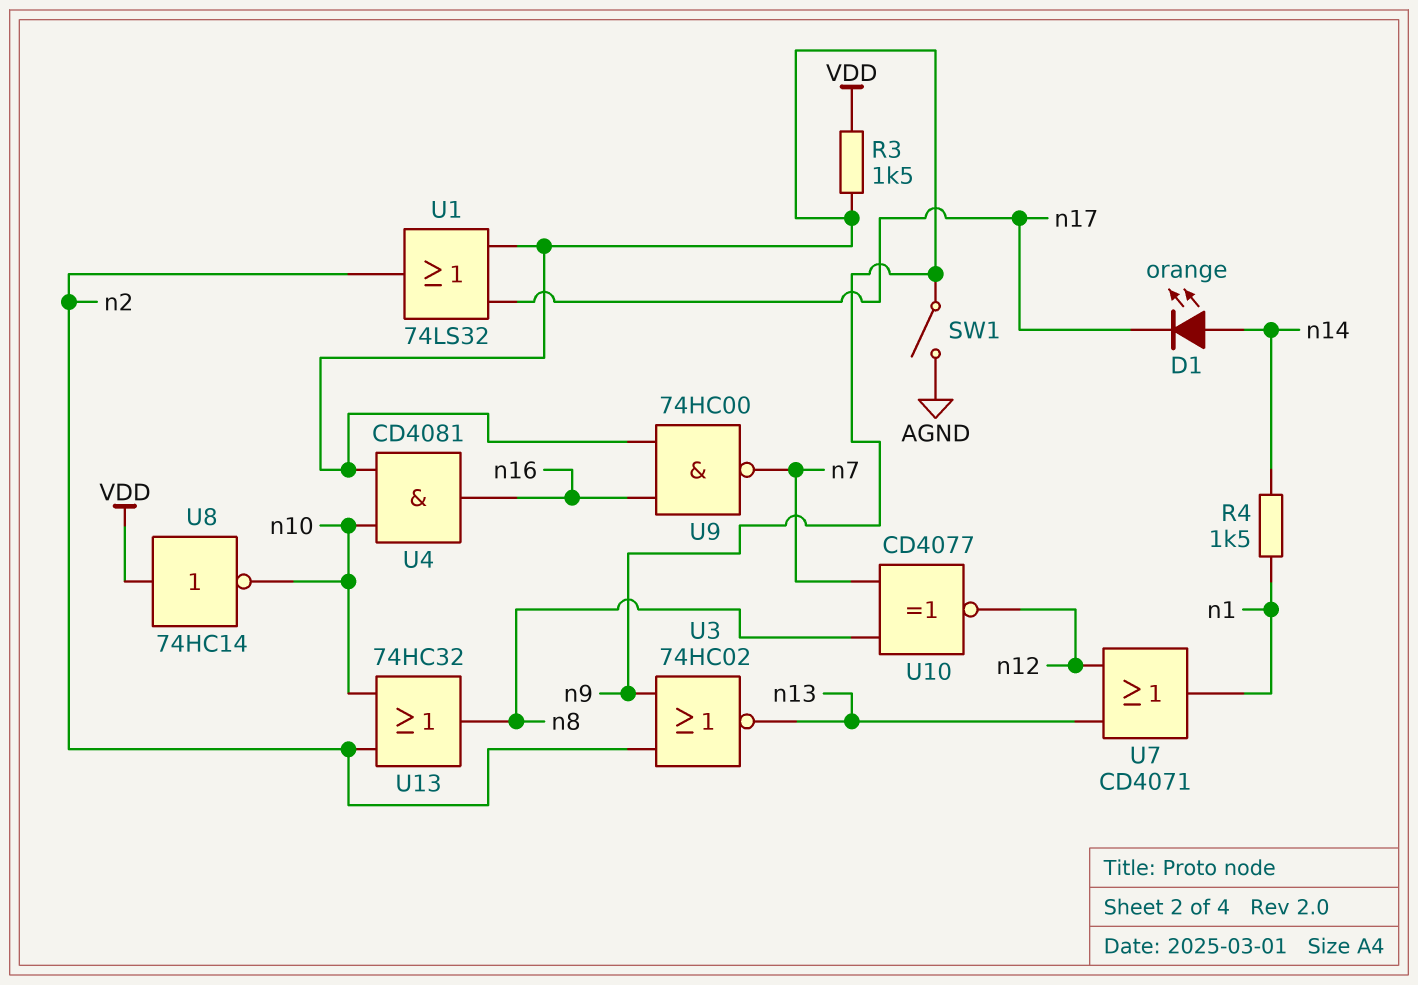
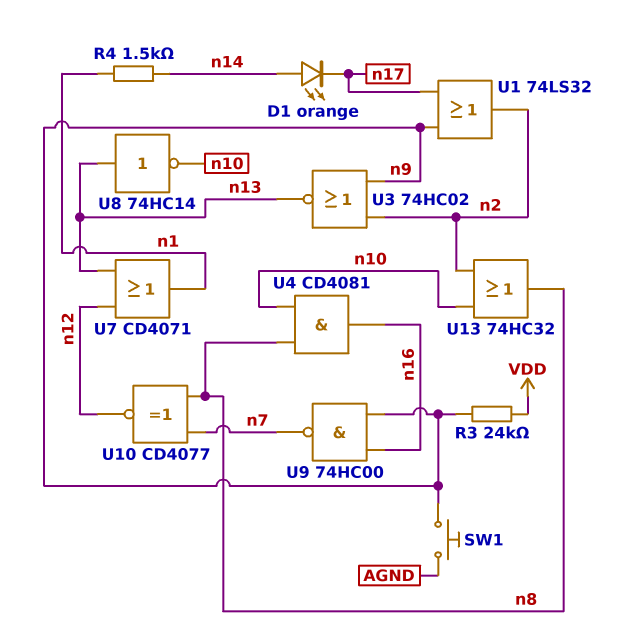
R3: 1.5k (VDD, n9) -> 24k (VDD, n9)
SW1: switch (AGND, n9) -> button (AGND, n9)
U4: AND CD4081 (in n9, in n10, out n16) -> AND CD4081 (in n8, in n10, out n16)
U8: NOT 74HC14 (in VDD, out n10) -> NOT 74HC14 (in n13, out n10)

